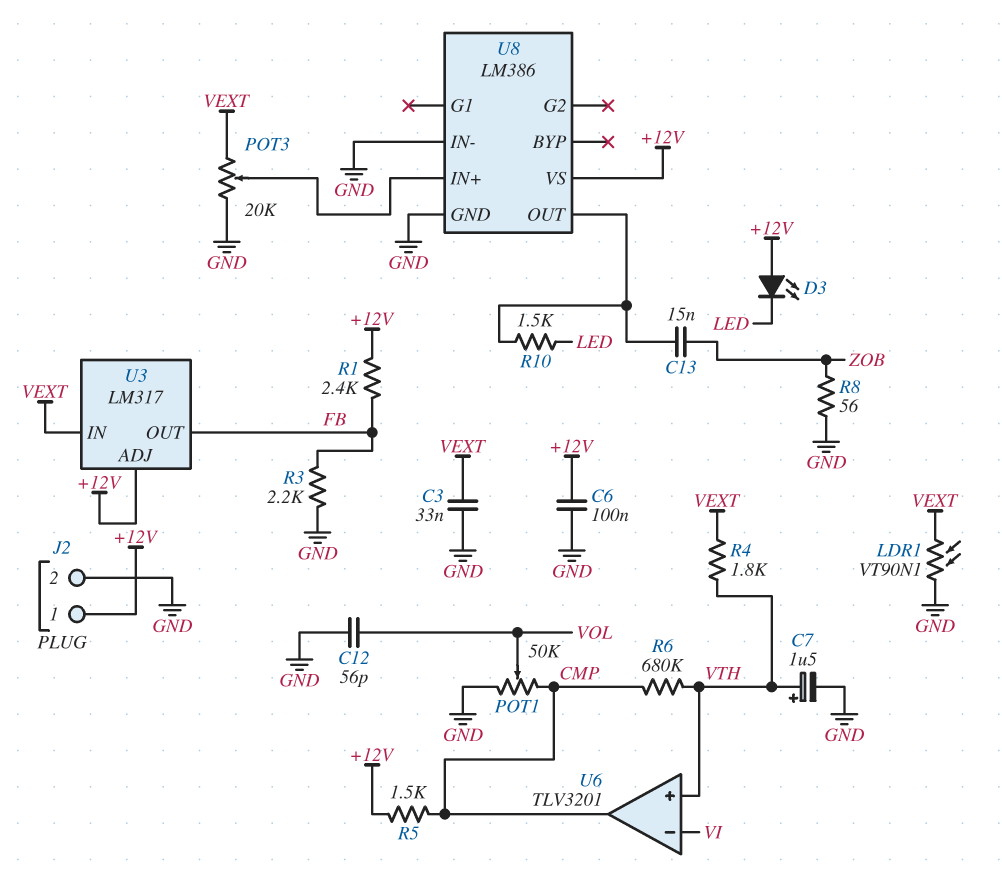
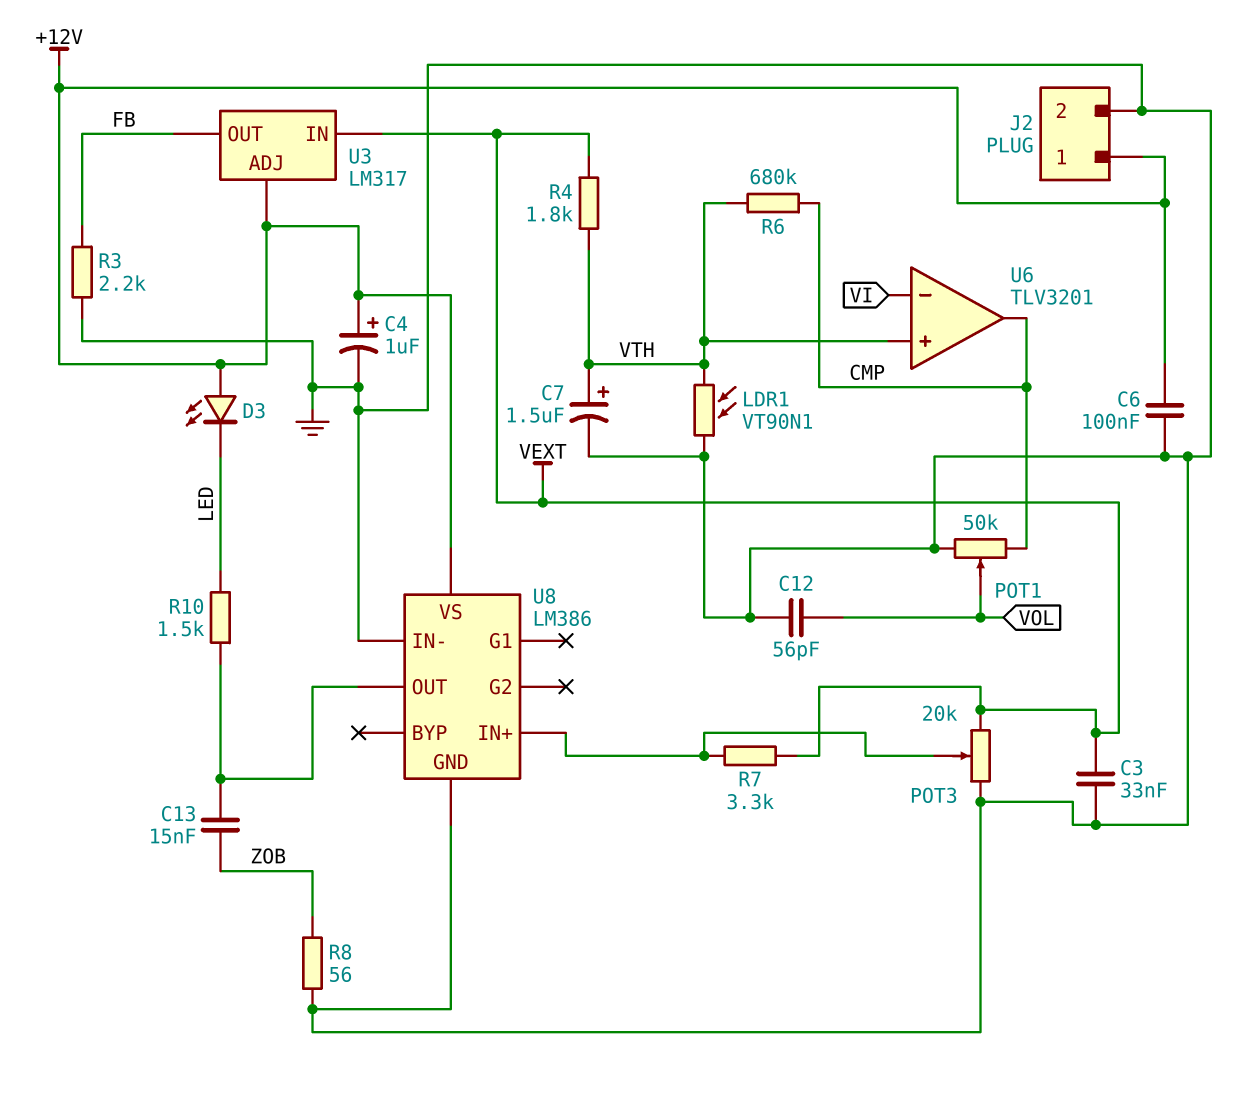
C4: none -> 1uF (plus +12V, minus GND)
LDR1: VT90N1 (GND, VEXT) -> VT90N1 (GND, VTH)
R1: 2.4k (+12V, FB) -> none
R5: 1.5k (+12V, CMP) -> none
R7: none -> 3.3k (U8/IN+, VEXT)

